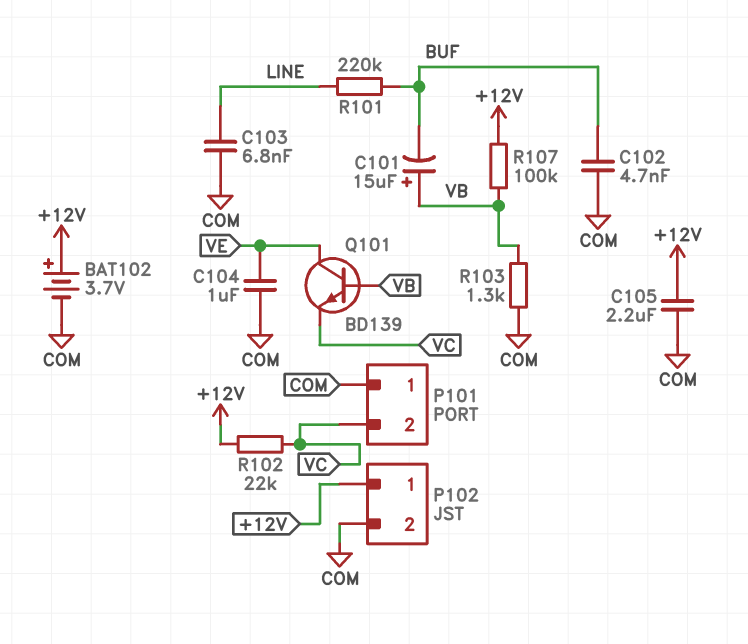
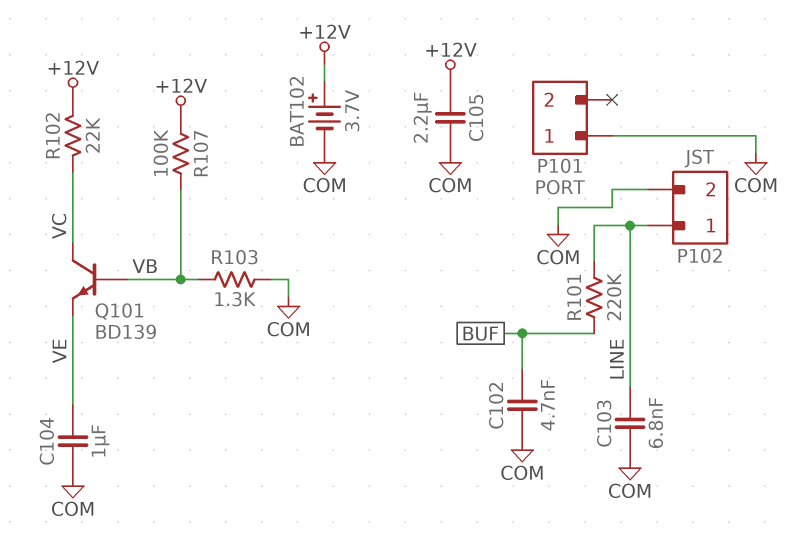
C101: 15uF (plus VB, minus BUF) -> none
P101 pin 2: VC -> none
P102 pin 1: +12V -> LINE
Q101: NPN BD139 (B VB, C VE, E VC) -> NPN BD139 (B VB, C VC, E VE)

